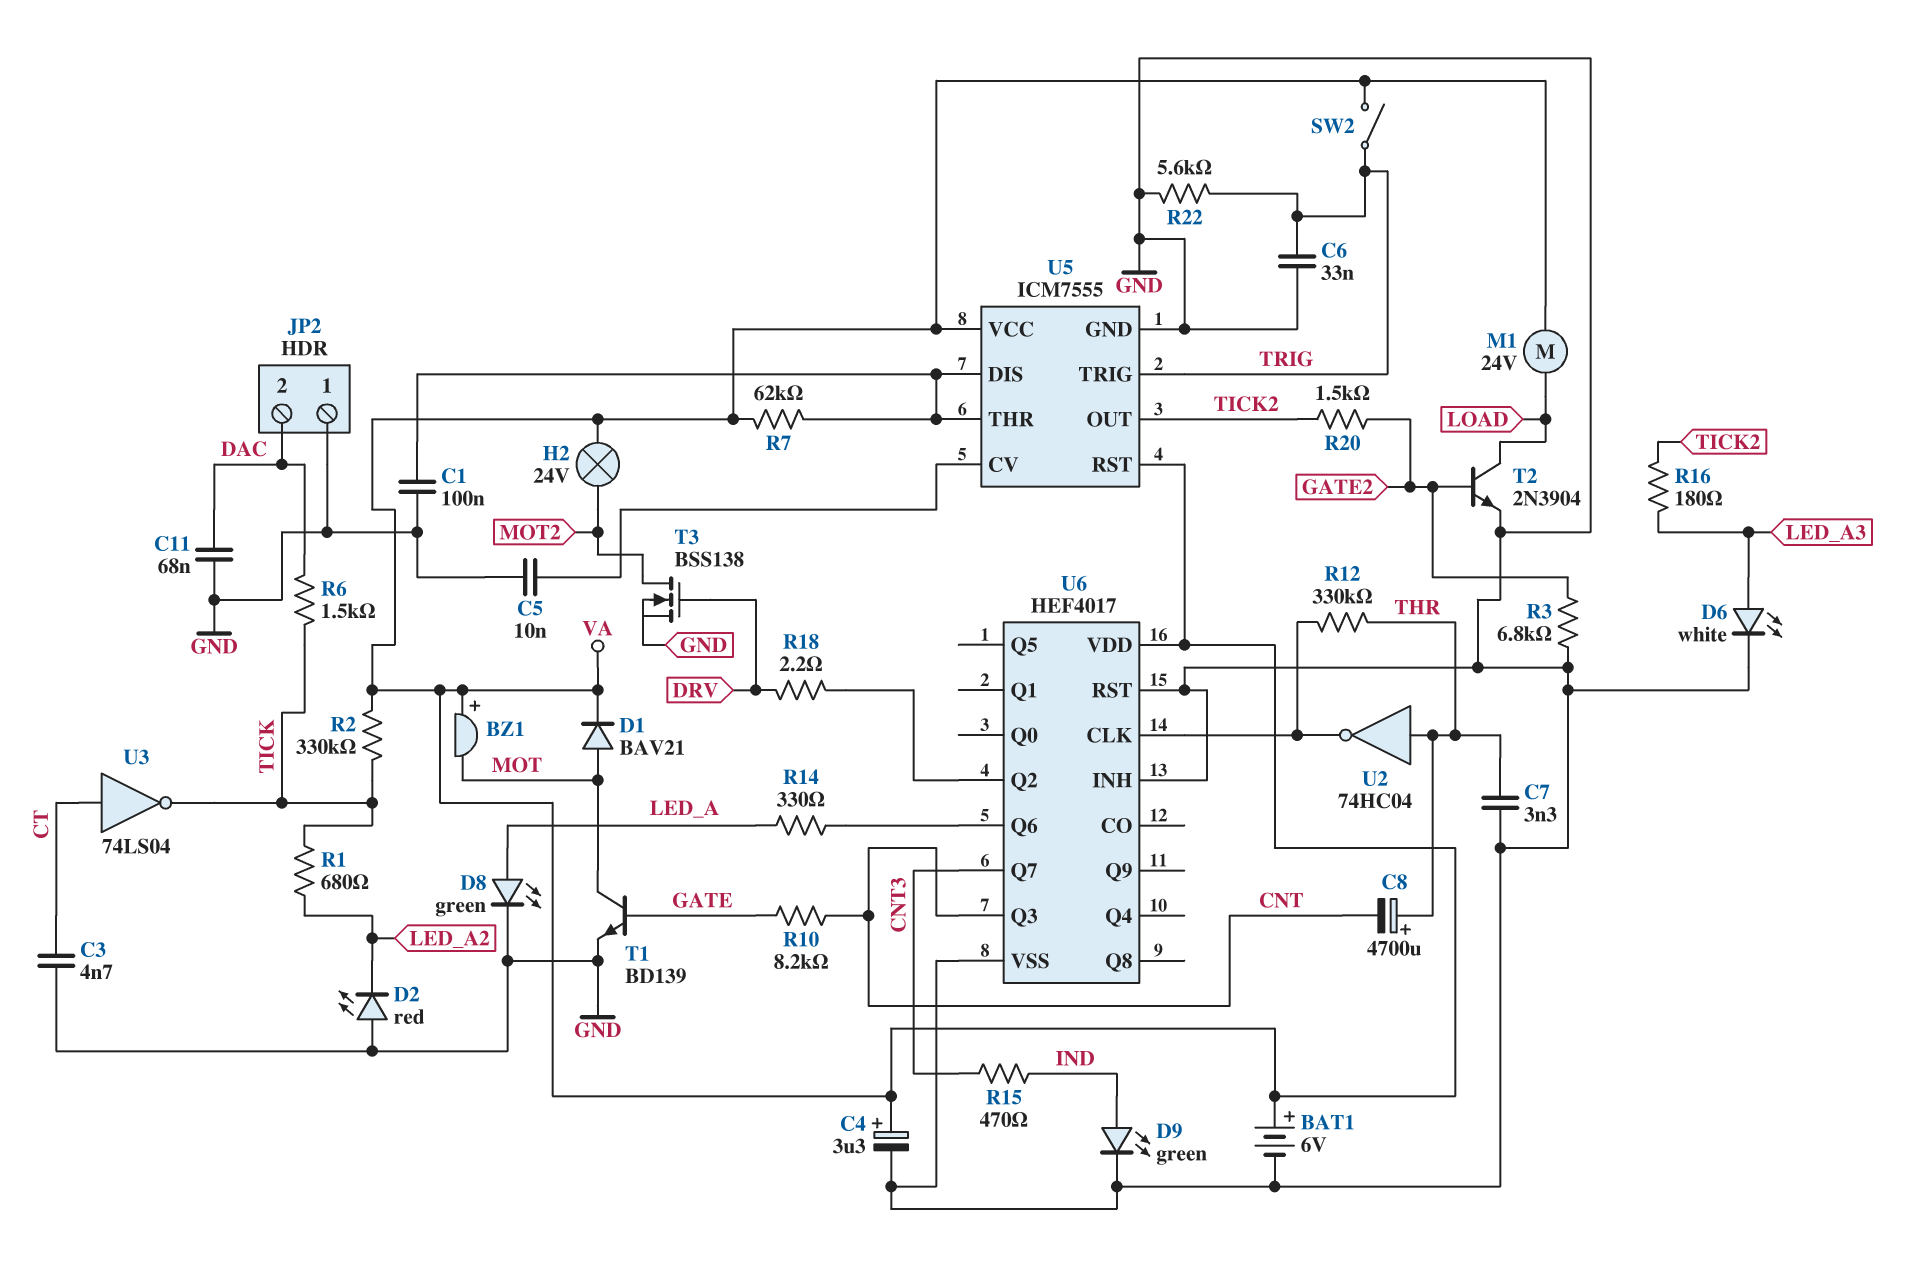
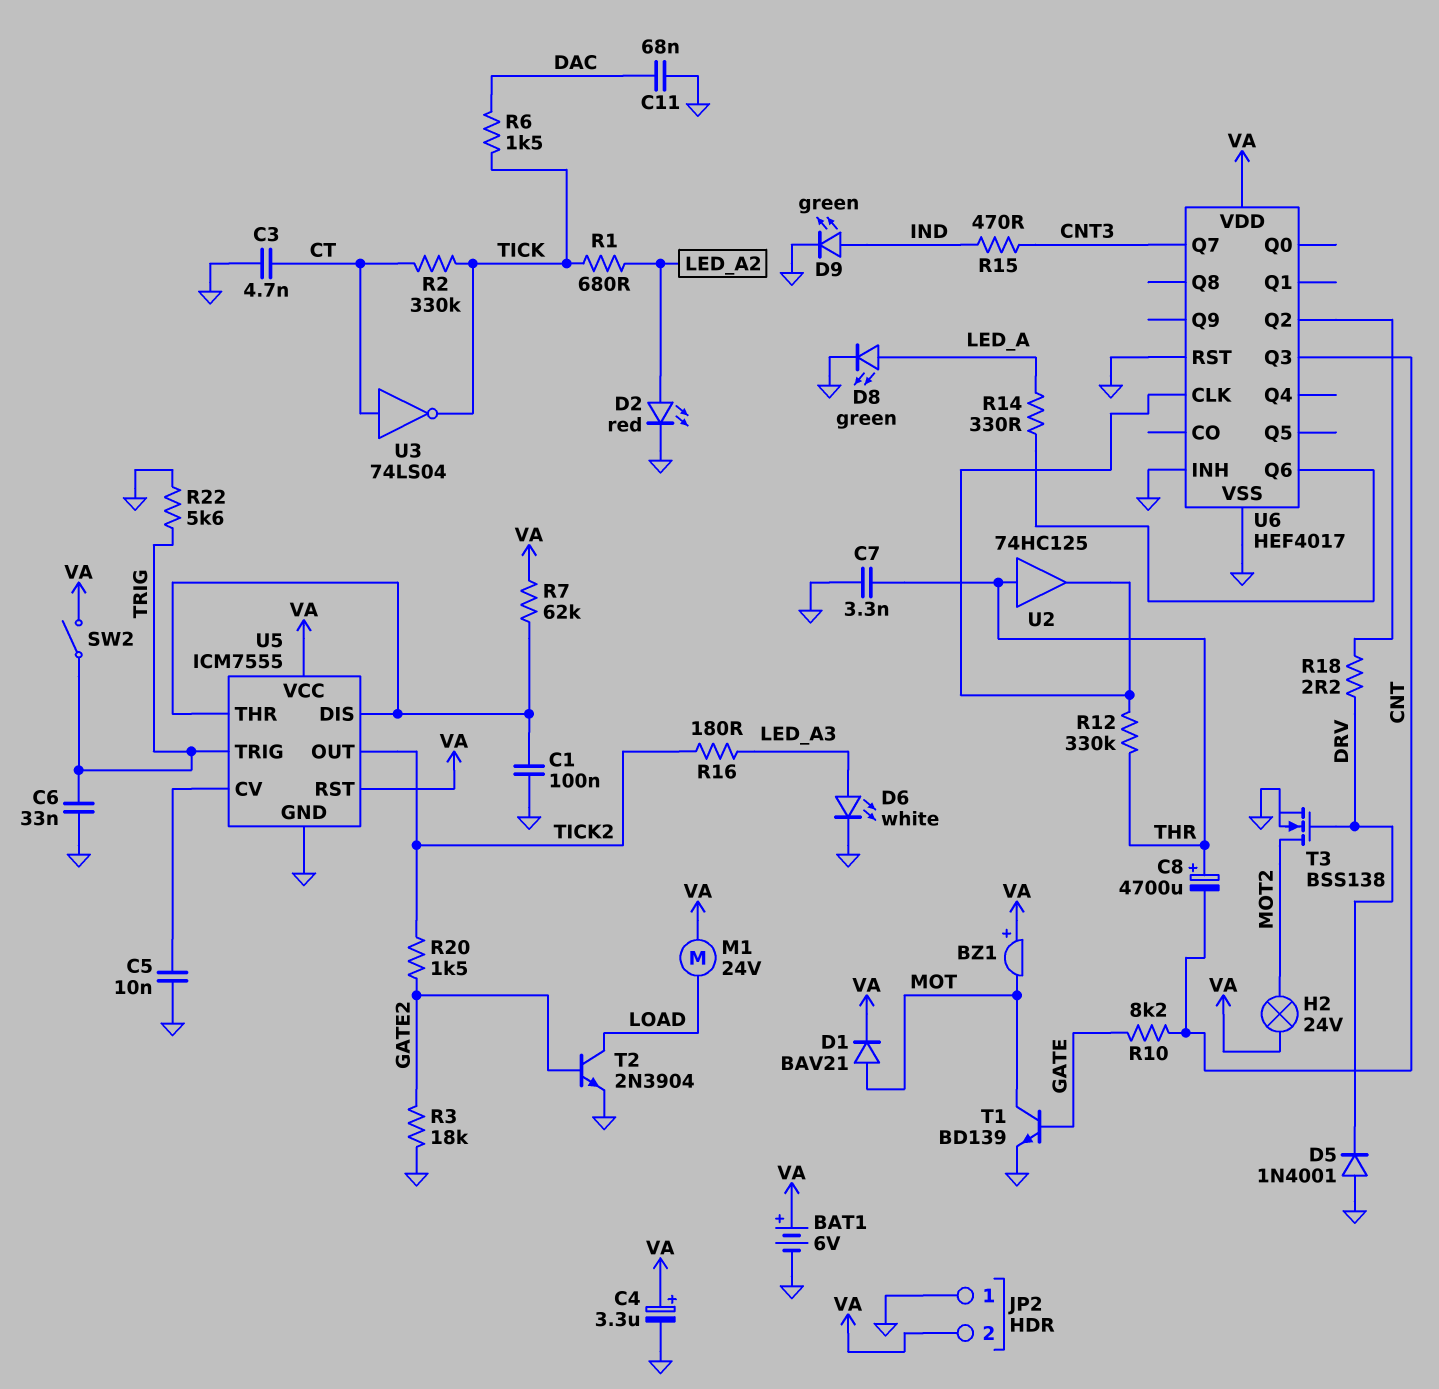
D2: LED red (A GND, K LED_A2) -> LED red (A LED_A2, K GND)
D5: none -> diode 1N4001 (A GND, K DRV)
JP2 pin 2: DAC -> VA
R2: 330k (TICK, VA) -> 330k (CT, TICK)
R3: 6.8k (GATE2, GND) -> 18k (GATE2, GND)
U2: NOT 74HC04 (in THR, out U6/CLK) -> buffer 74HC125 (in THR, out U6/CLK)

